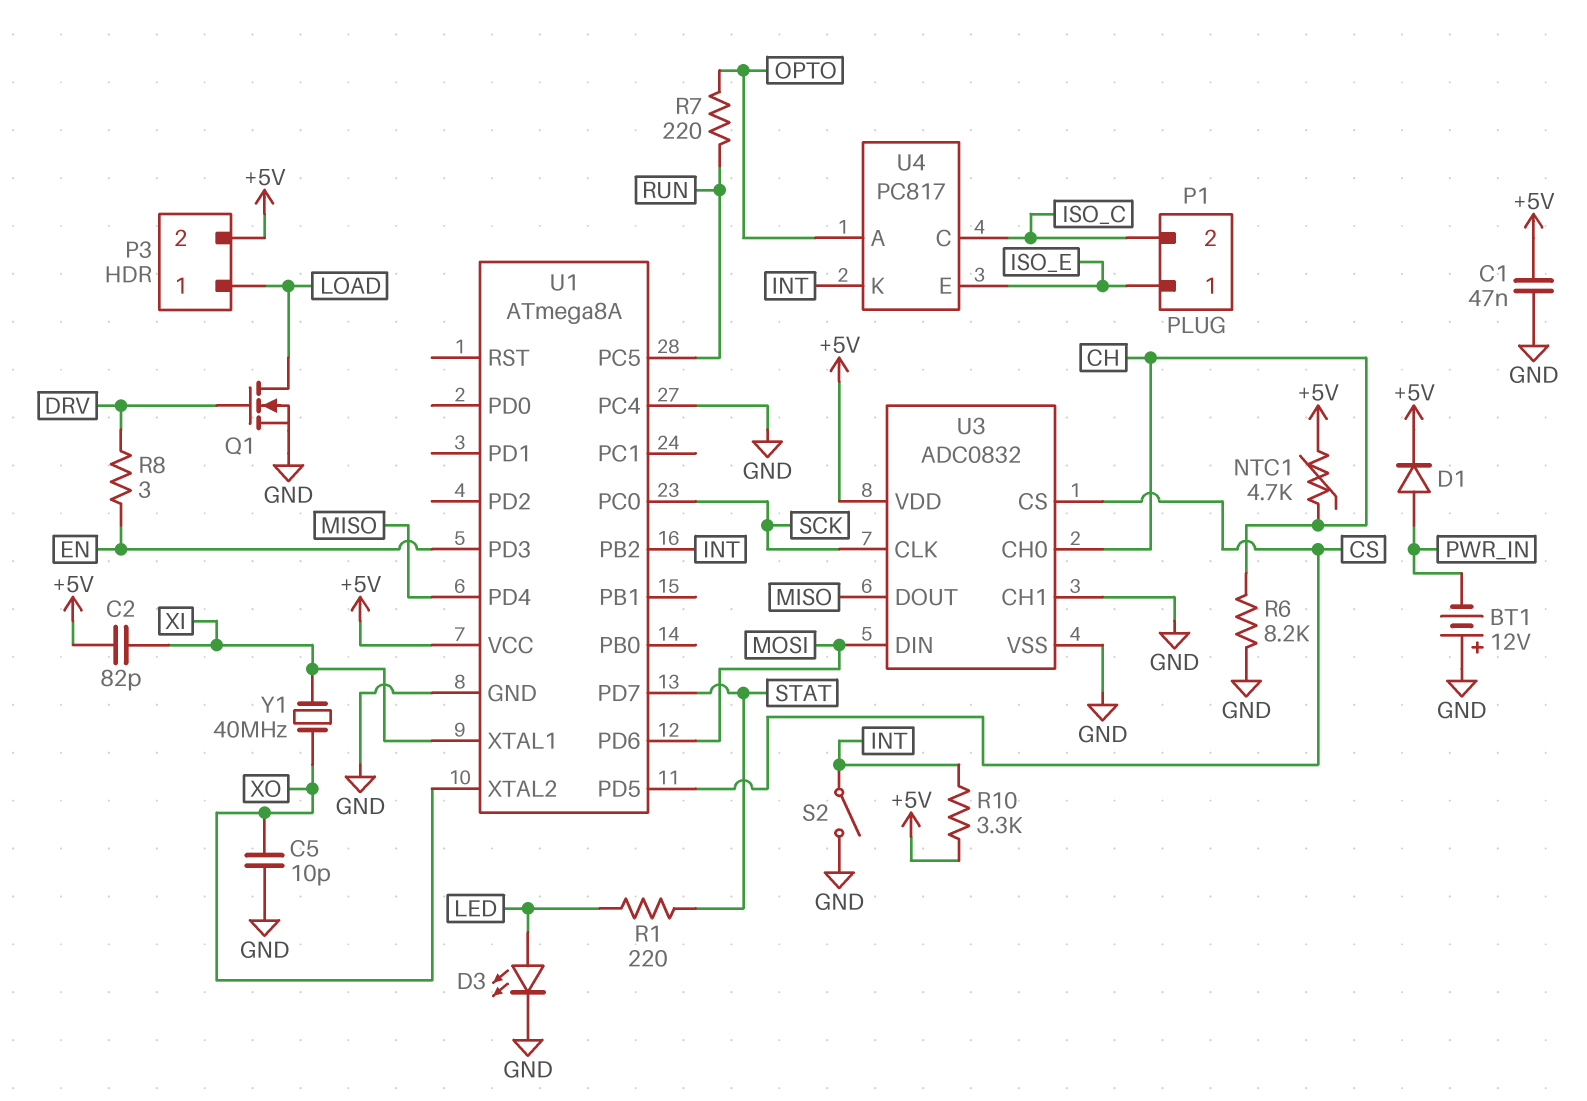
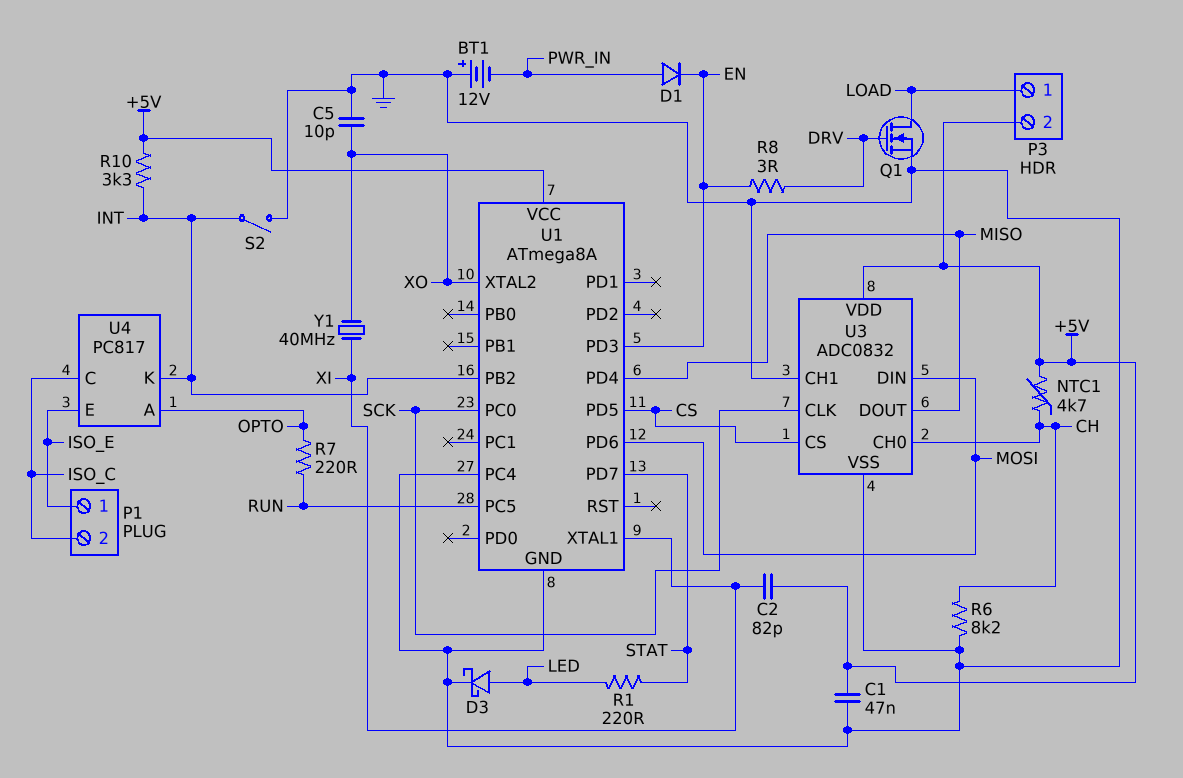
D1: diode (A PWR_IN, K +5V) -> diode (A PWR_IN, K EN)
D3: LED (A LED, K GND) -> schottky (A LED, K GND)

